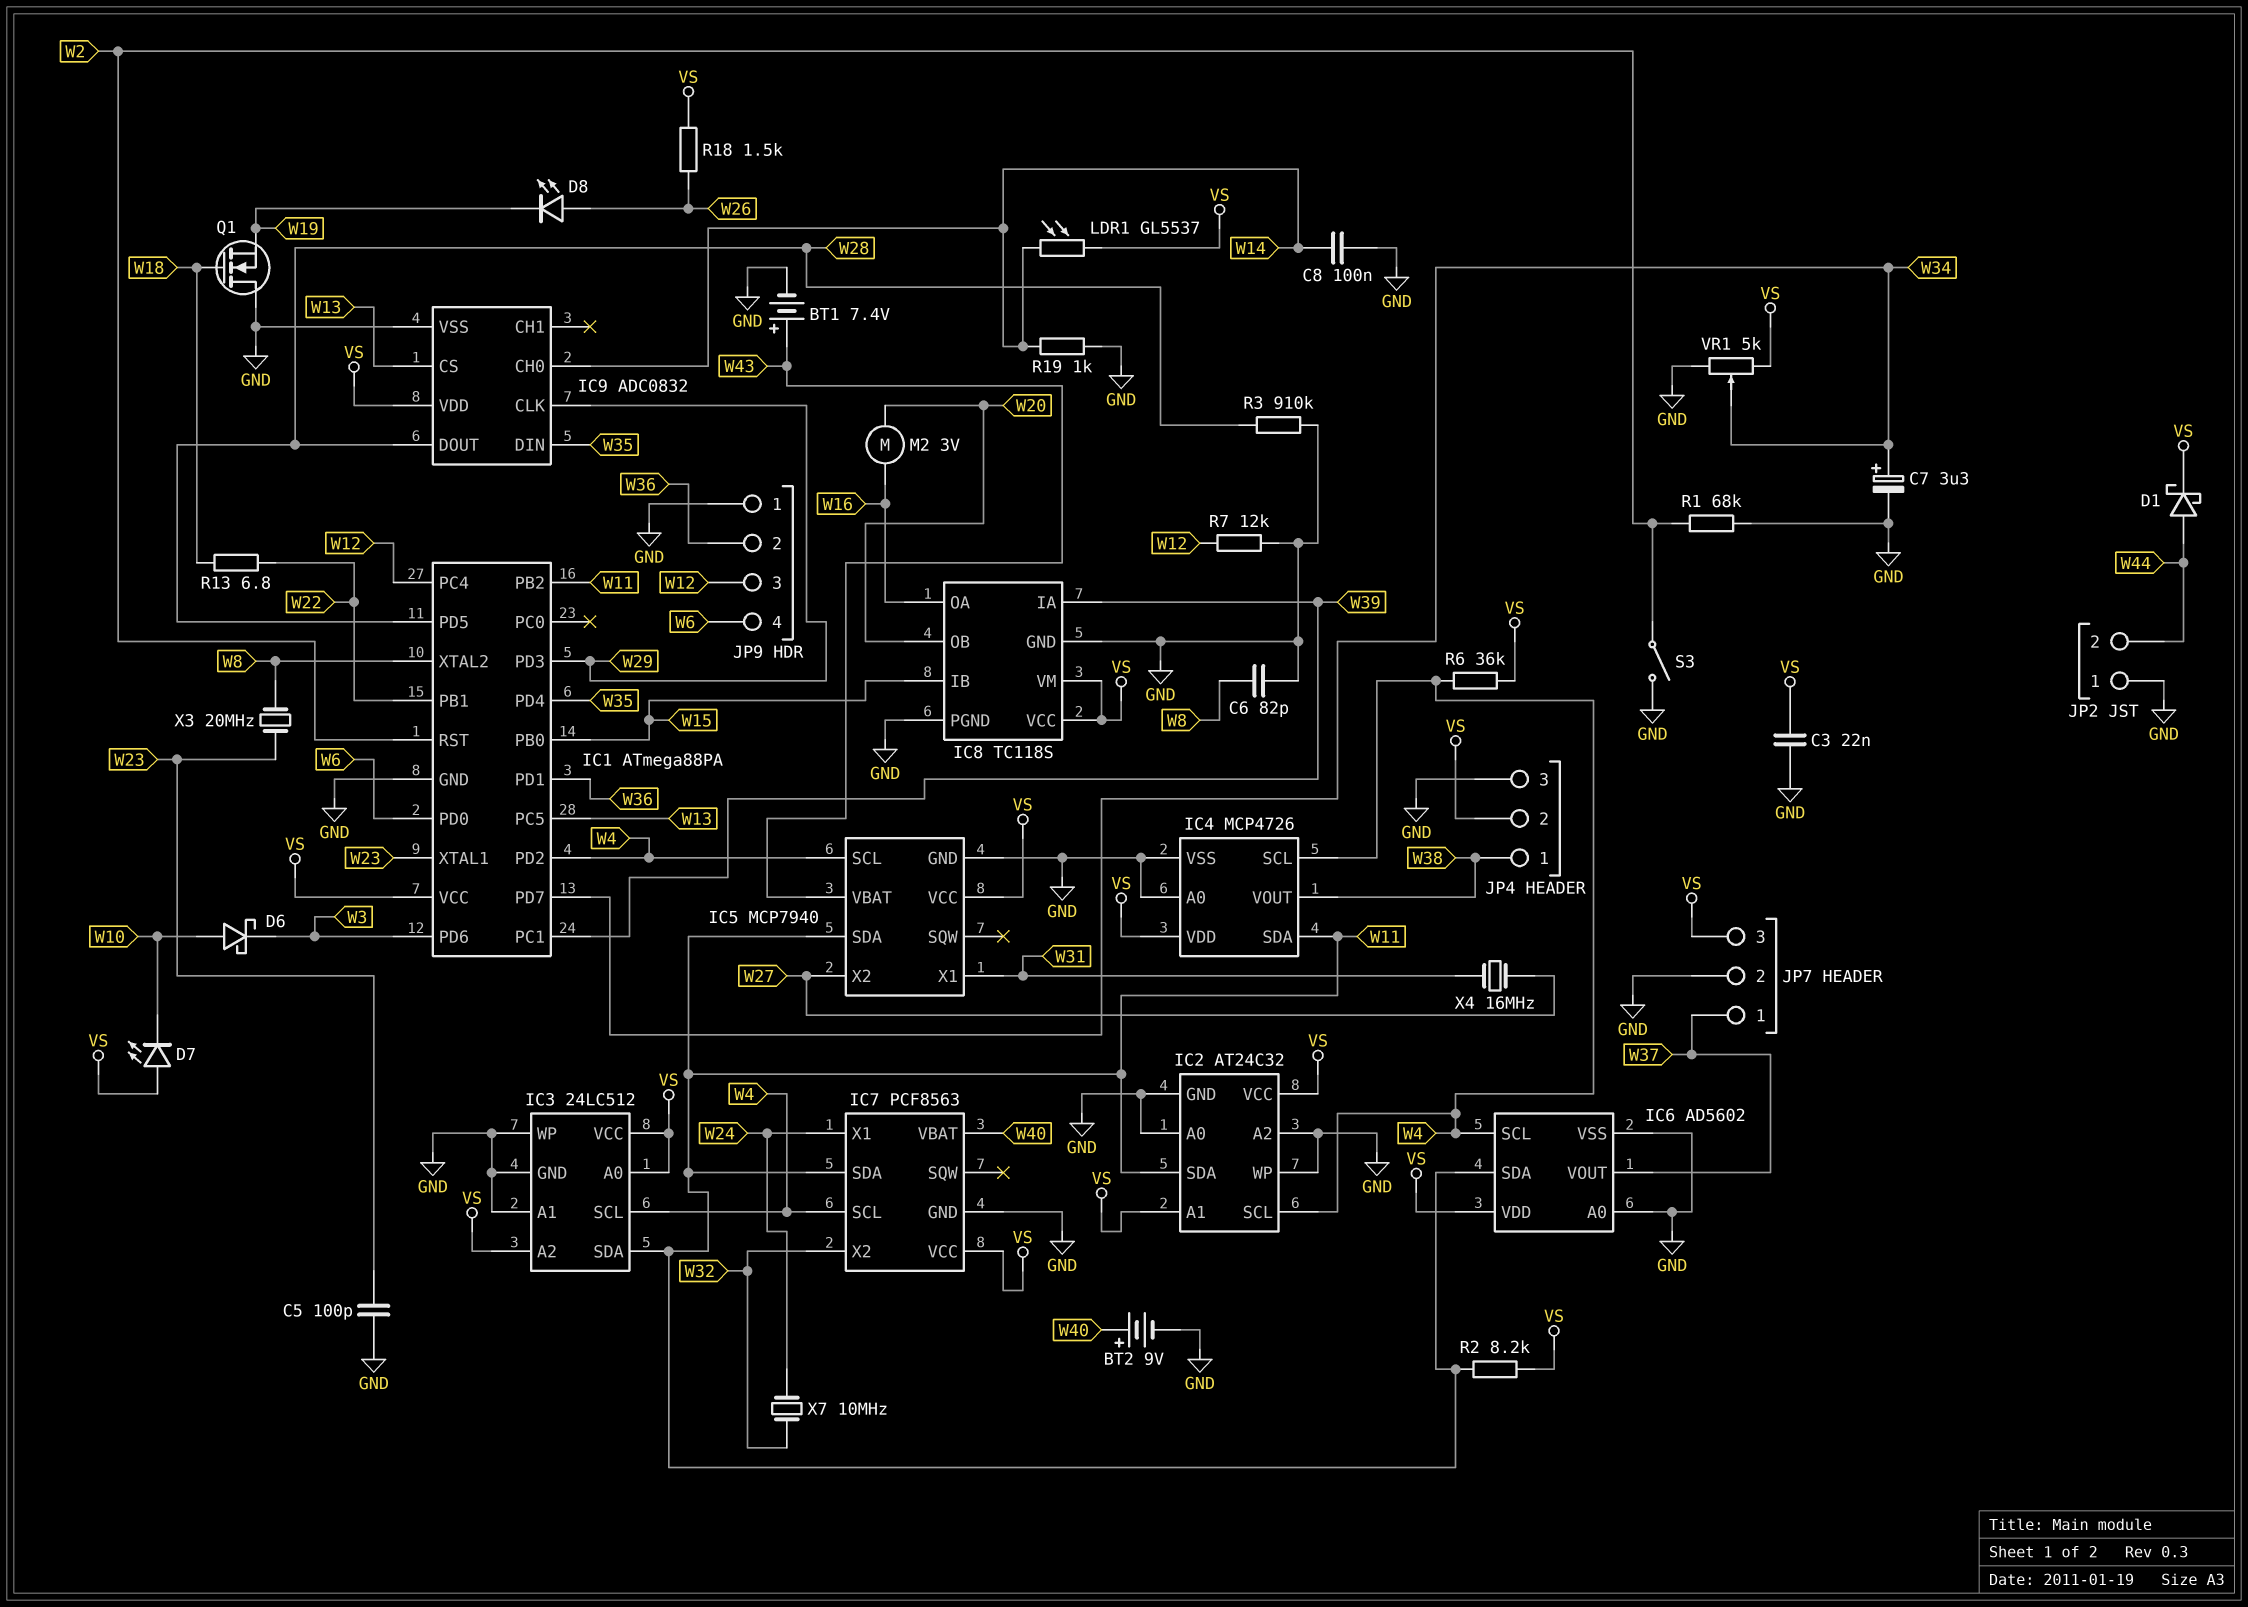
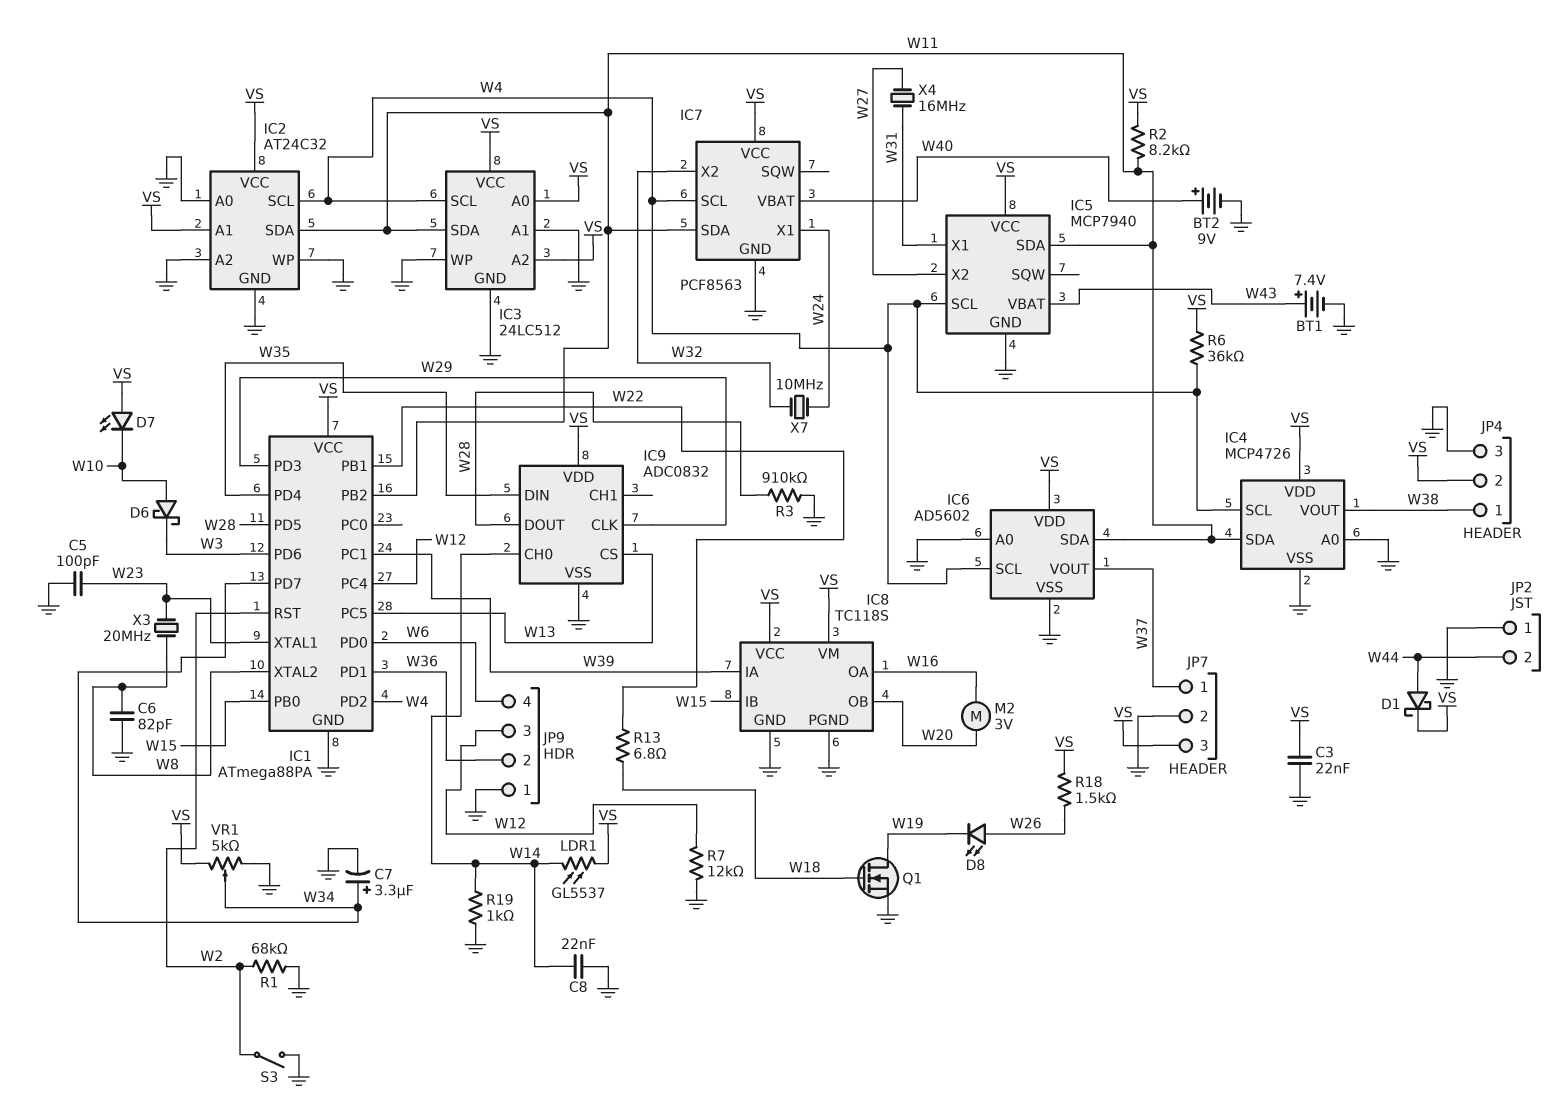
C8: 100nF (GND, W14) -> 22nF (GND, W14)
Q1: NMOS (G W18, D GND, S W19) -> NMOS (G W18, D W19, S GND)

